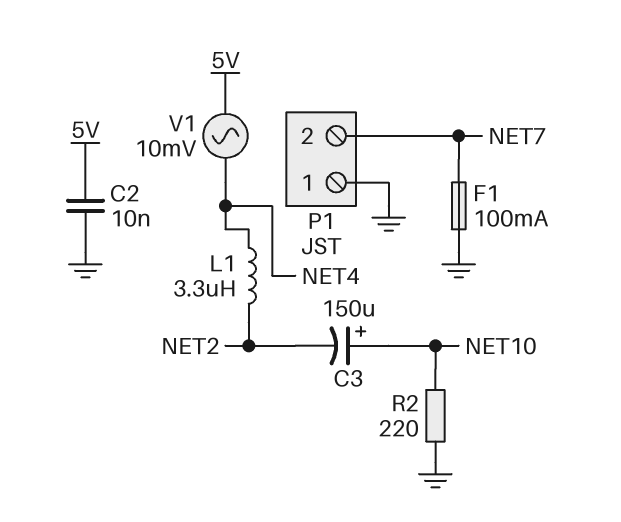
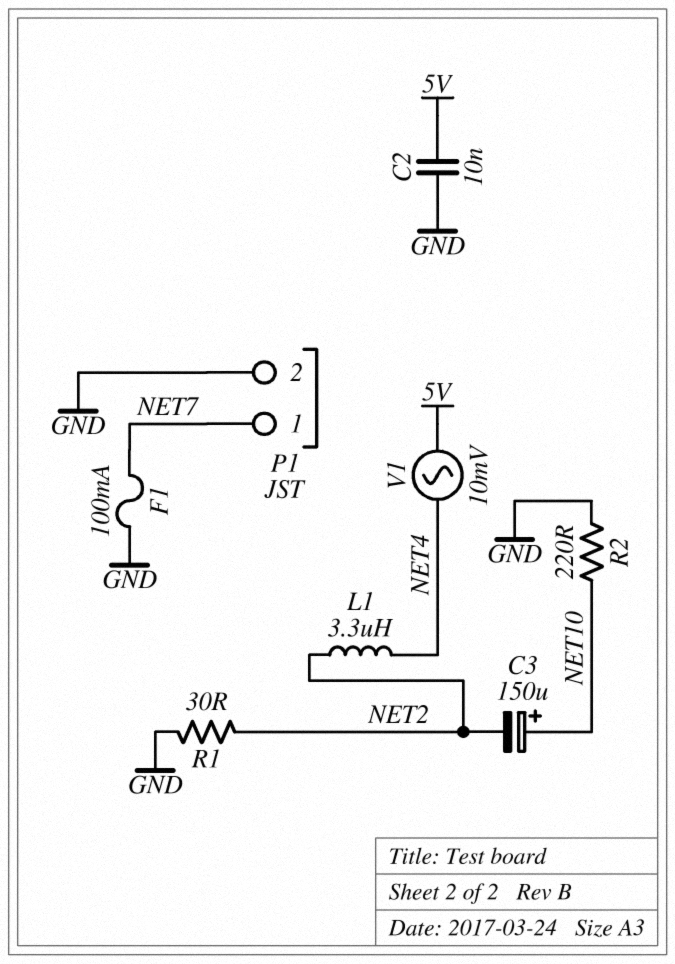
P1 pin 1: GND -> NET7
P1 pin 2: NET7 -> GND
R1: none -> 30 (GND, NET2)

